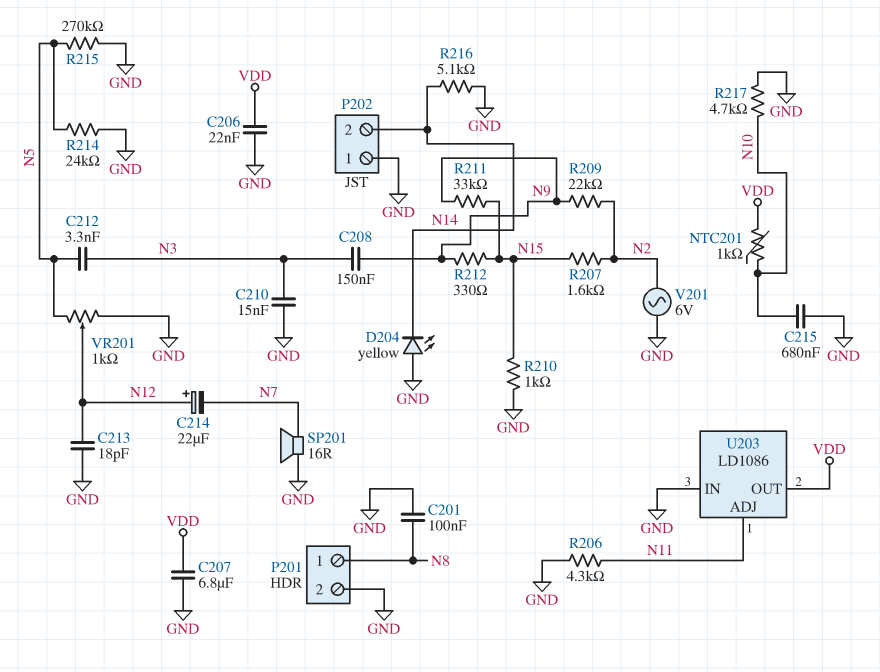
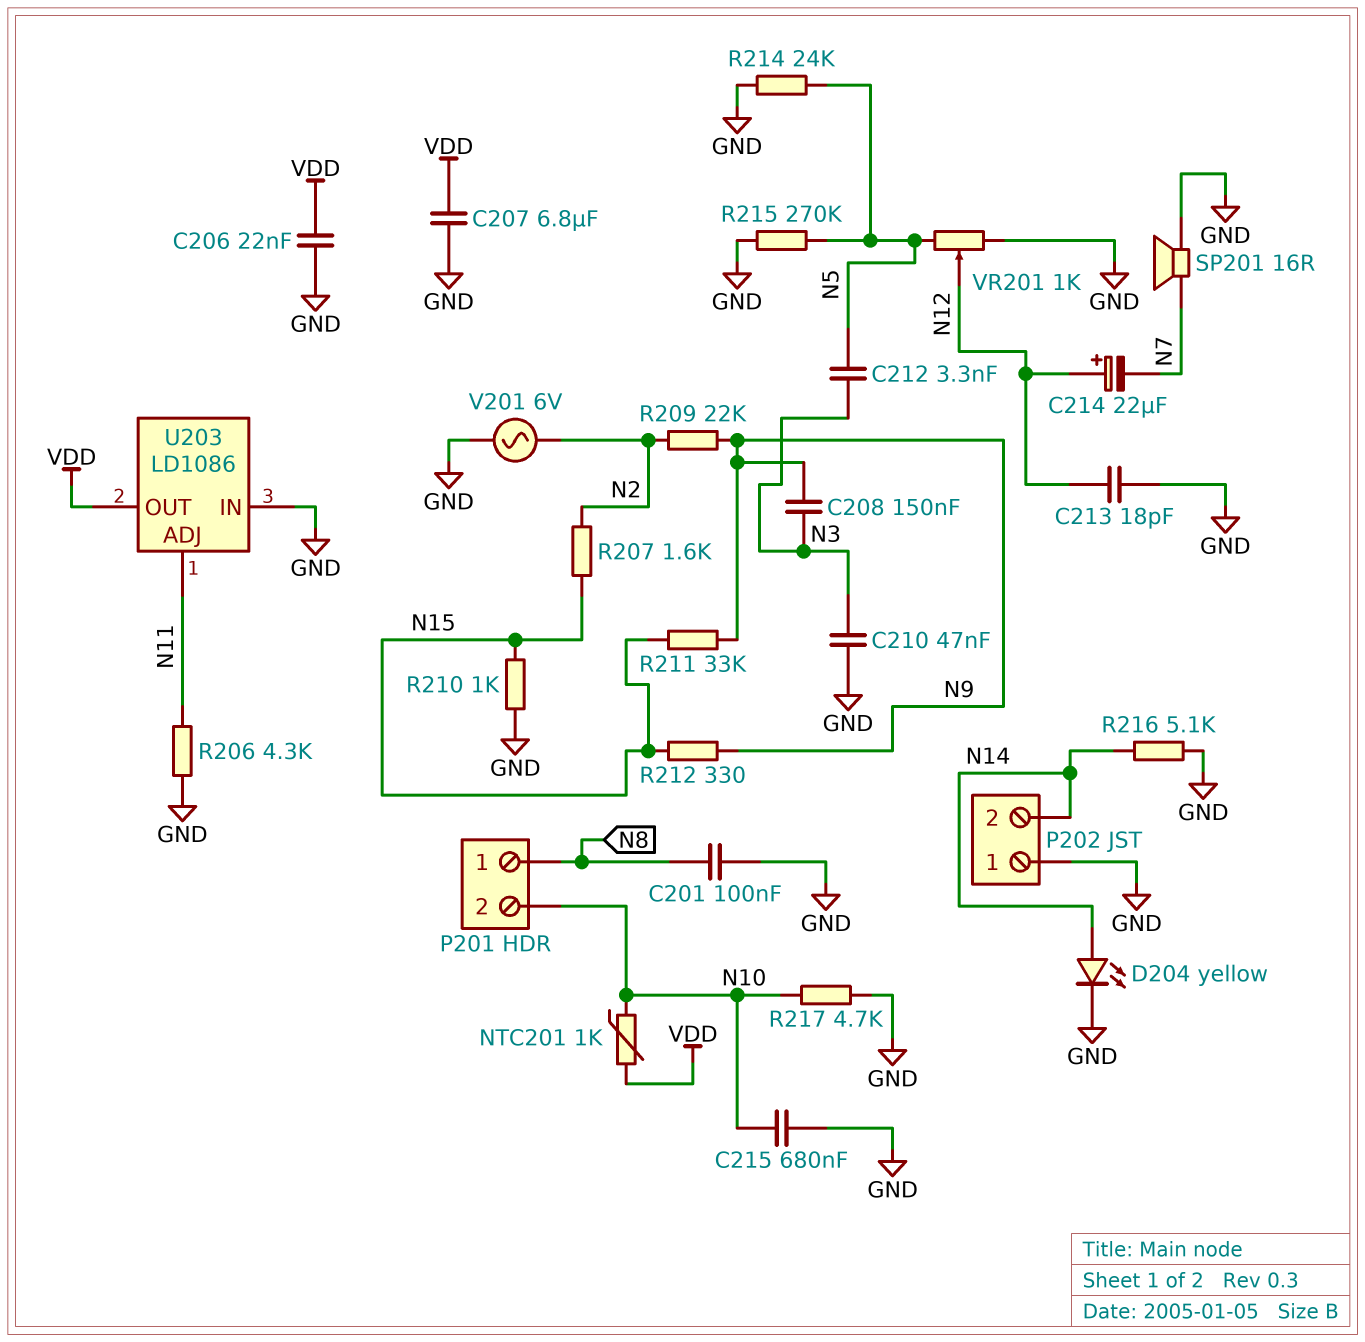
C210: 15nF (GND, N3) -> 47nF (GND, N3)
D204: LED yellow (A GND, K N14) -> LED yellow (A N14, K GND)
P201 pin 2: GND -> N10

